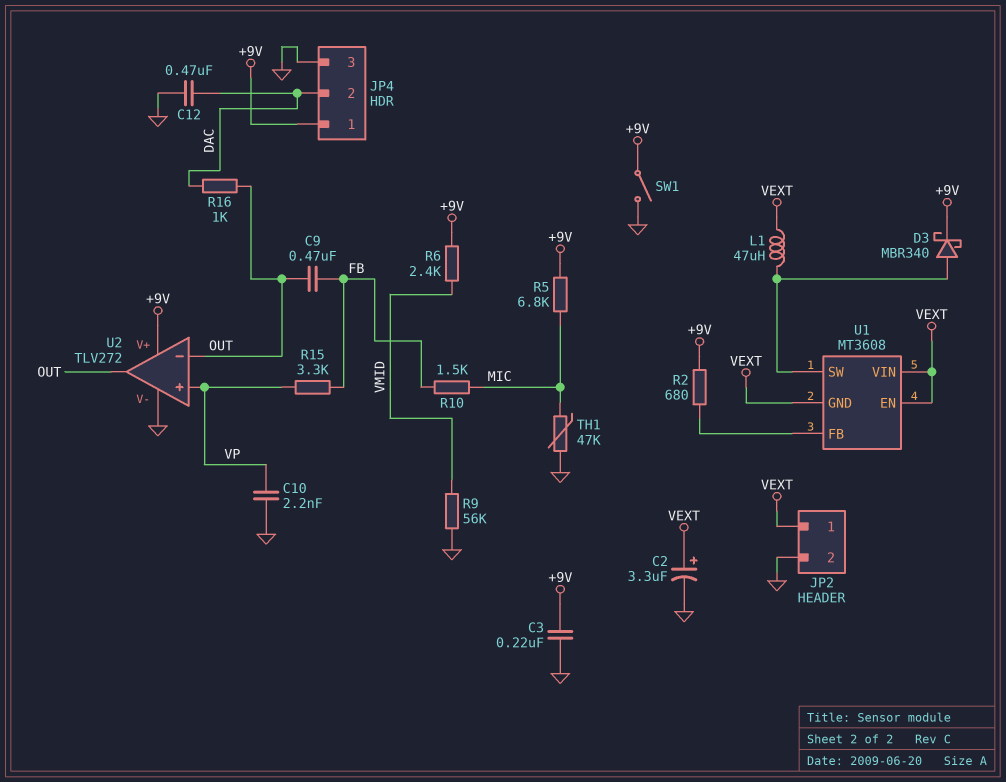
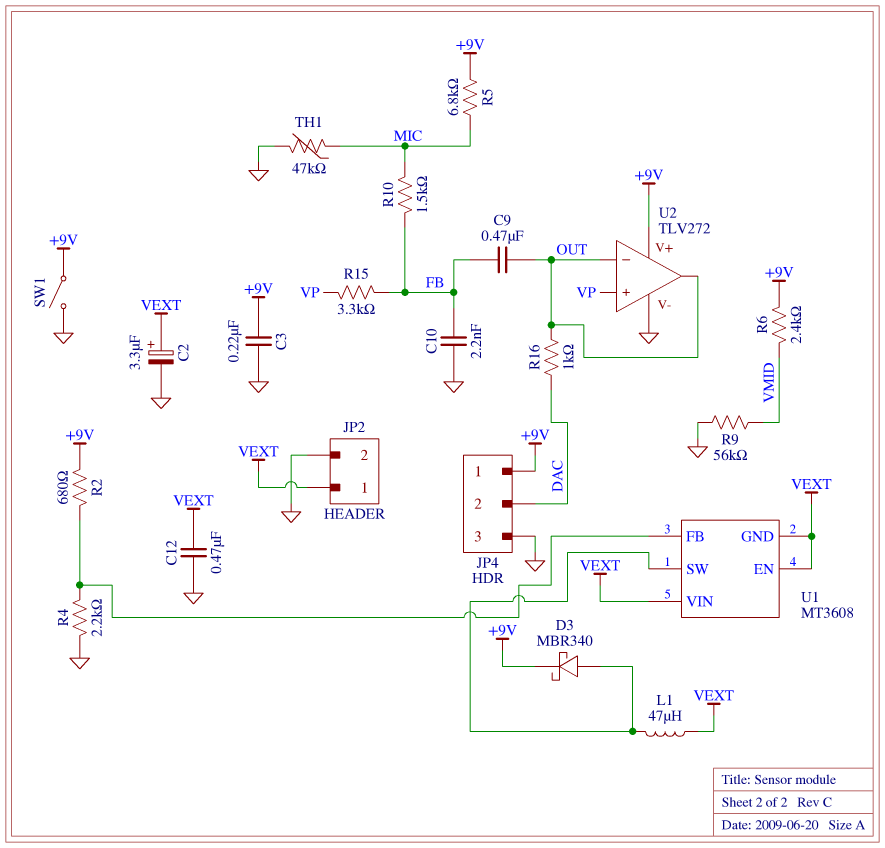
C10: 2.2nF (GND, VP) -> 2.2nF (FB, GND)
C12: 470nF (DAC, GND) -> 470nF (GND, VEXT)
R4: none -> 2.2k (GND, U1/FB)

